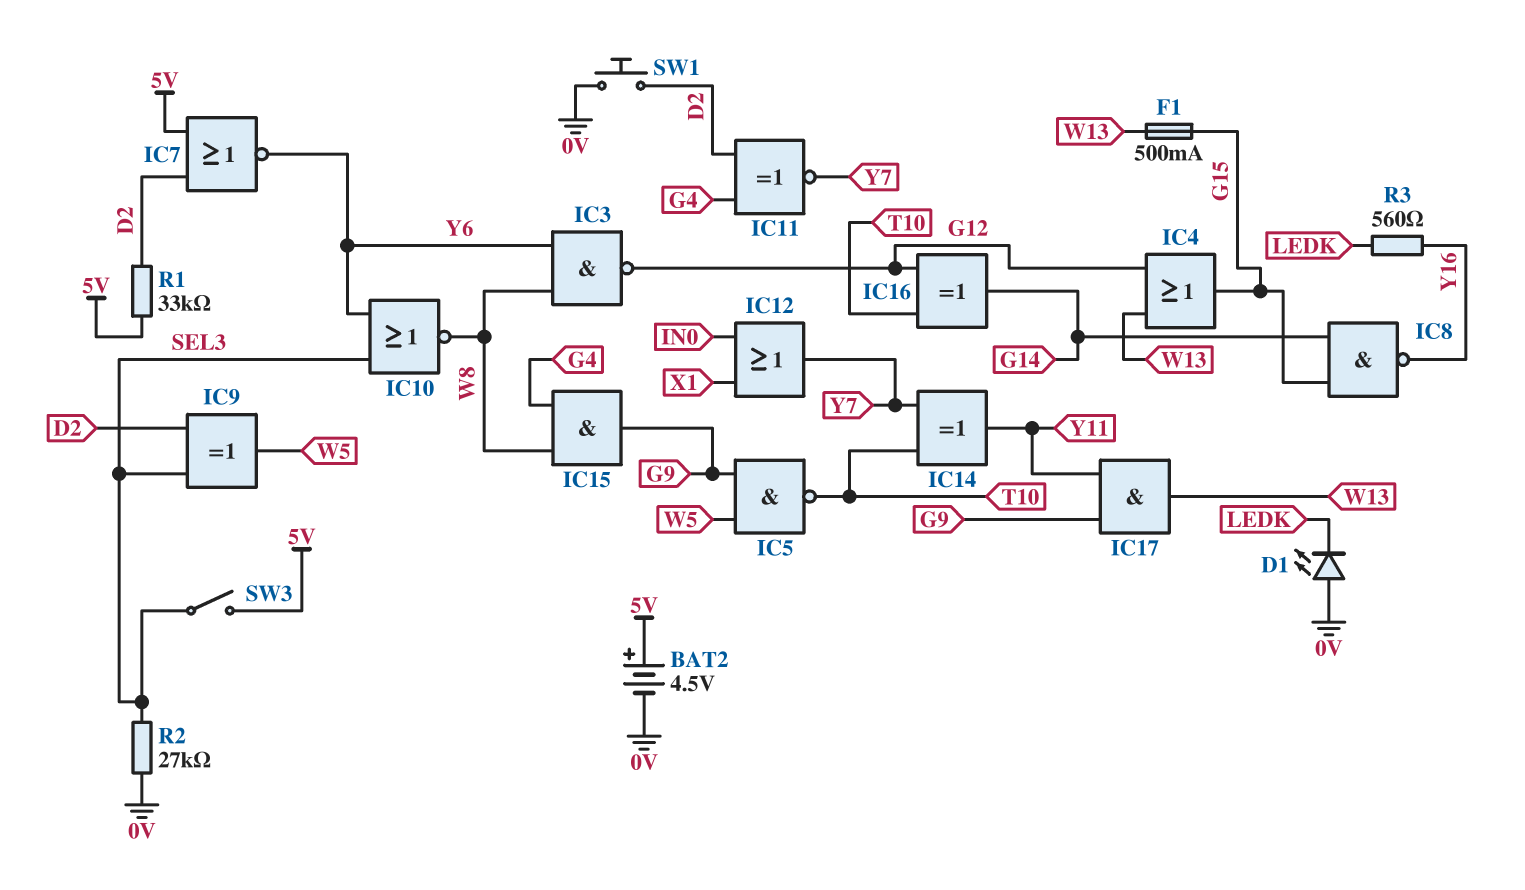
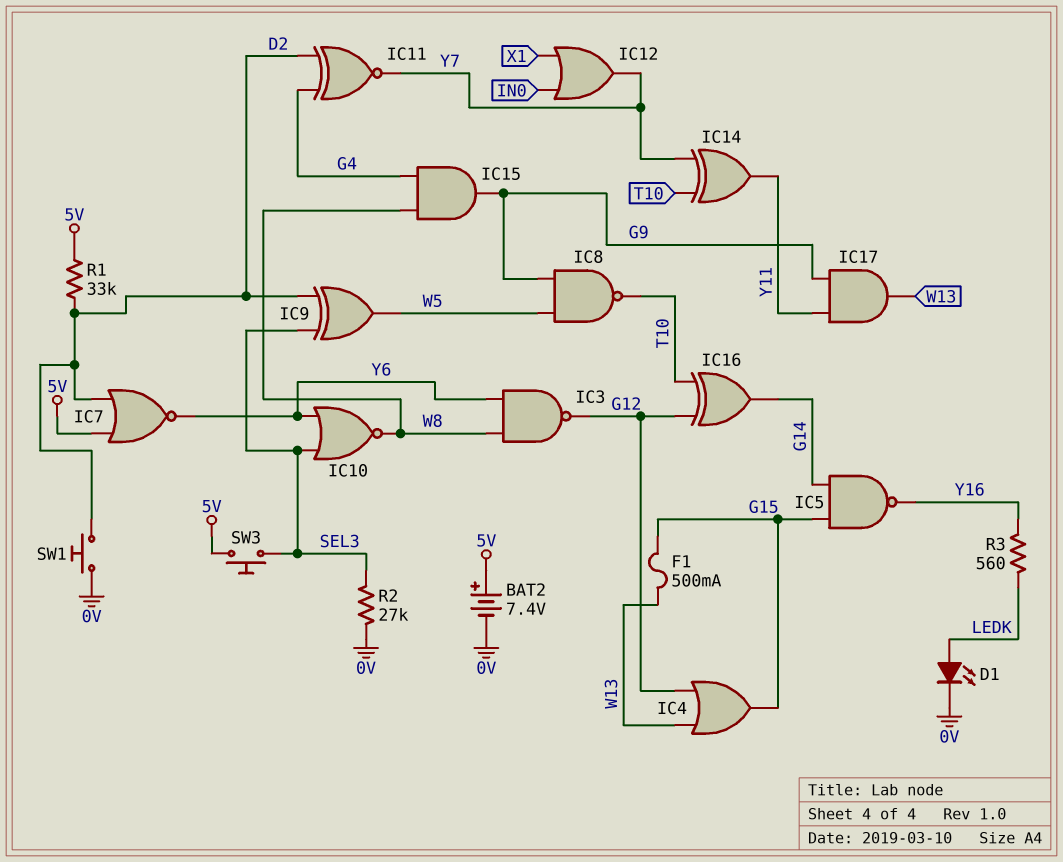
BAT2: 4.5V (plus 5V, minus 0V) -> 7.4V (plus 5V, minus 0V)
D1: LED (A 0V, K LEDK) -> LED (A LEDK, K 0V)
IC5: NAND (in G9, in W5, out T10) -> NAND (in G14, in G15, out Y16)
IC8: NAND (in G14, in G15, out Y16) -> NAND (in G9, in W5, out T10)
SW3: switch (5V, SEL3) -> button (5V, SEL3)

